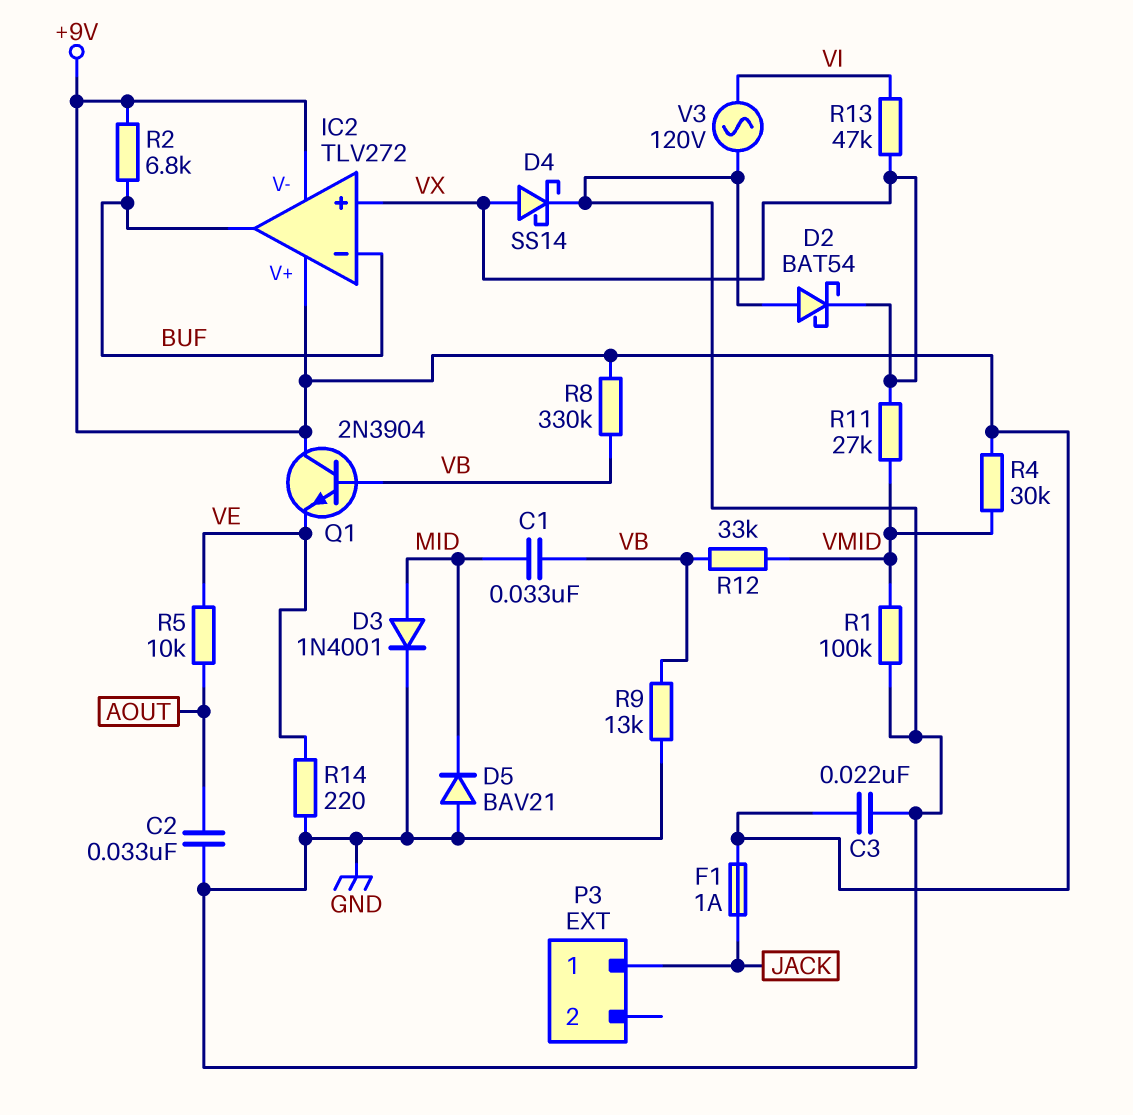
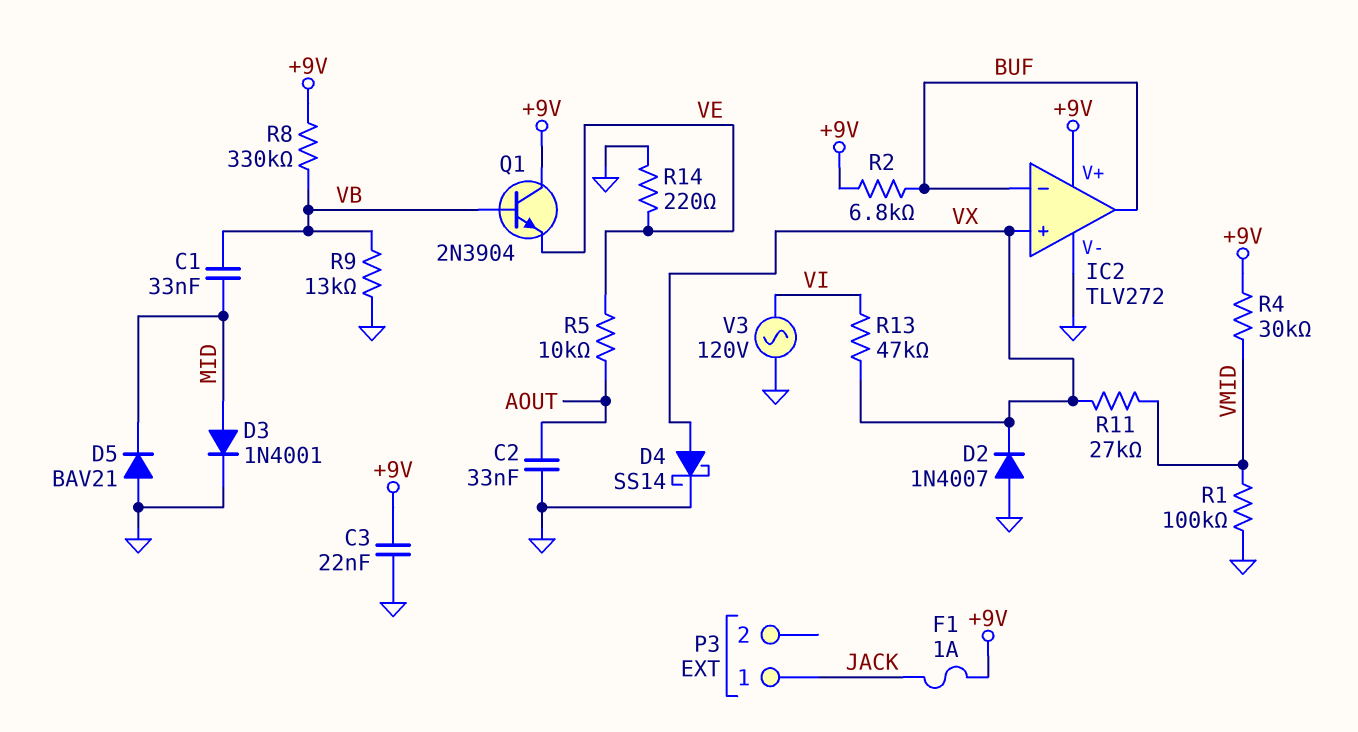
D2: schottky BAT54 (A GND, K VX) -> diode 1N4007 (A GND, K VX)
IC2 pin V-: +9V -> GND
R12: 33k (VB, VMID) -> none

